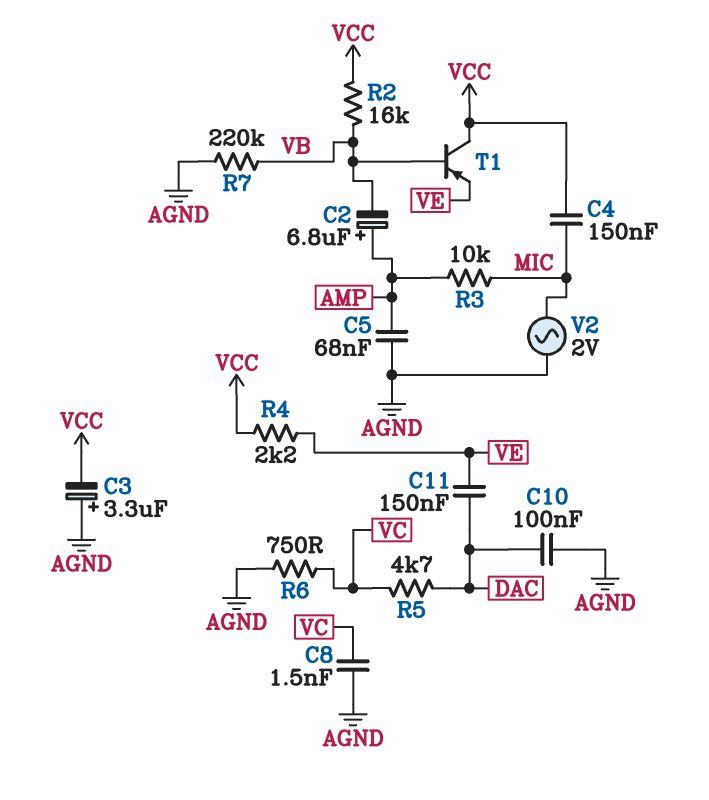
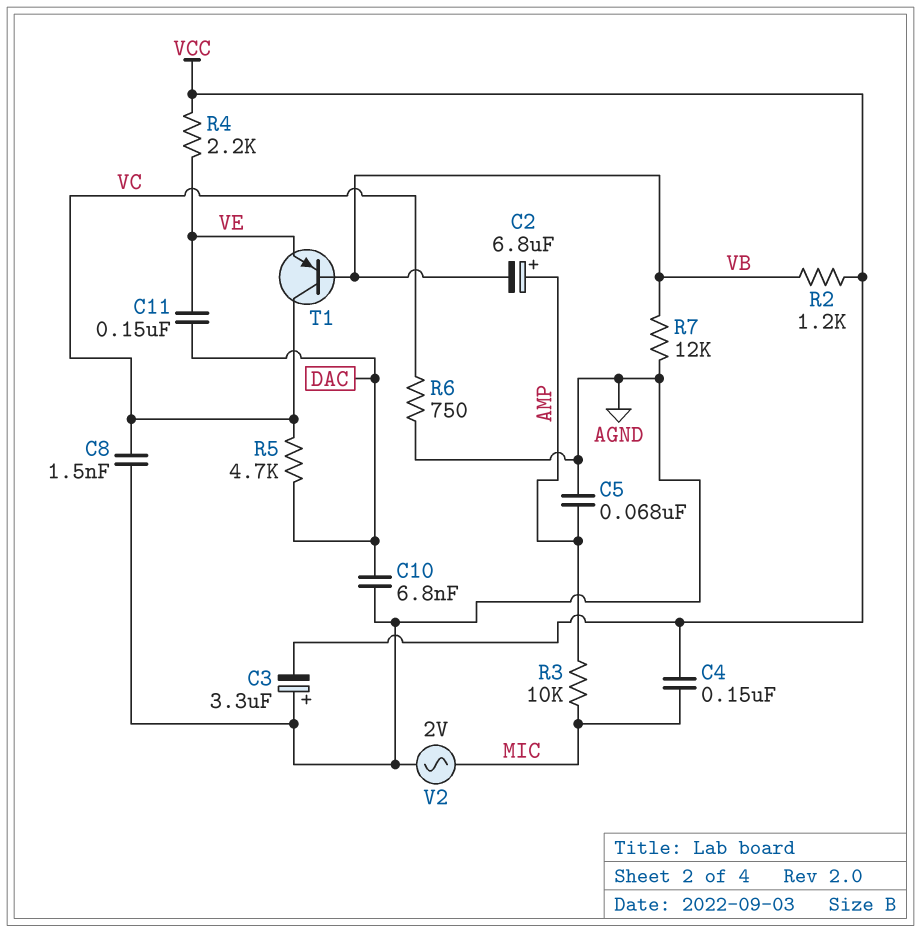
C10: 100nF (AGND, DAC) -> 6.8nF (AGND, DAC)
R2: 16k (VB, VCC) -> 1.2k (VB, VCC)
R7: 220k (AGND, VB) -> 12k (AGND, VB)
T1: PNP (B VB, C VCC, E VE) -> PNP (B VB, C VC, E VE)

